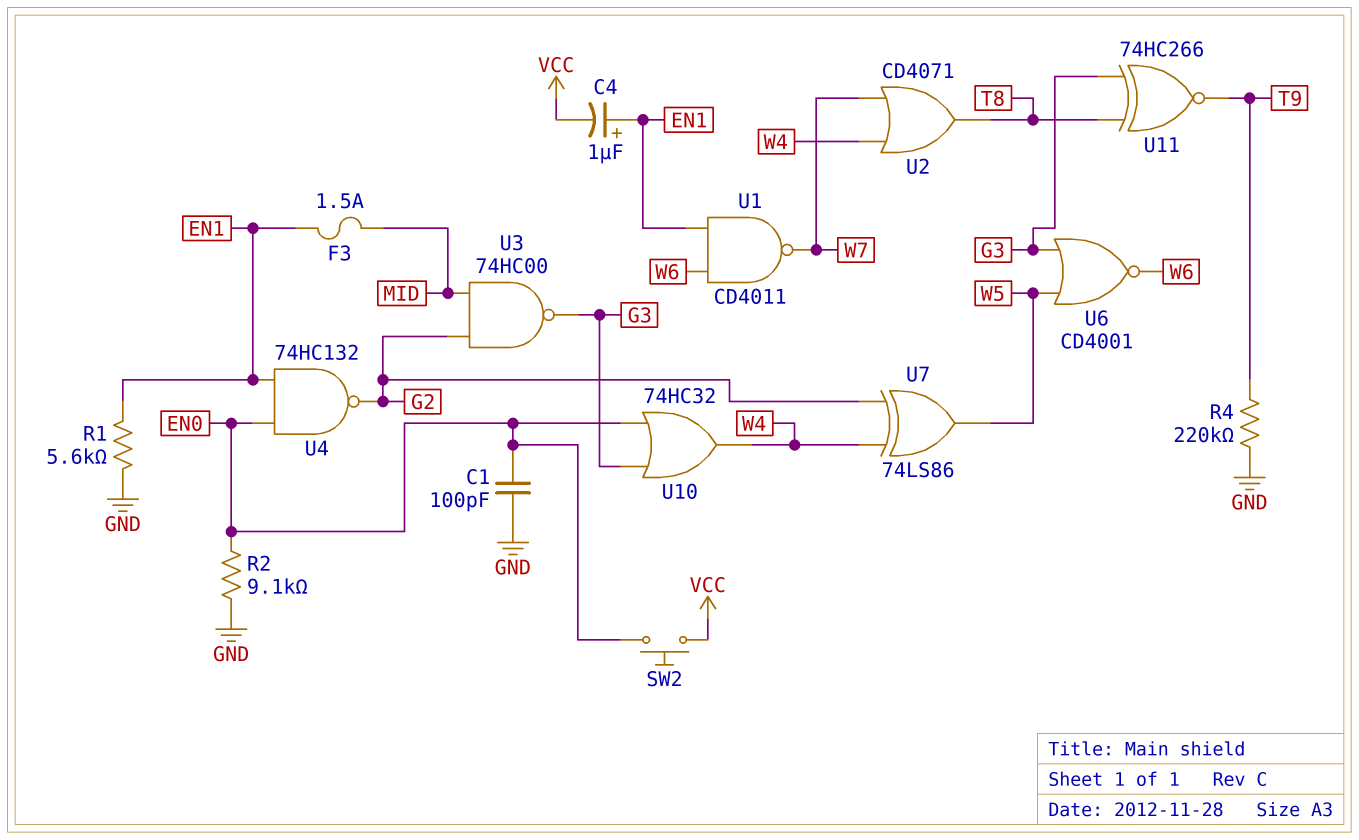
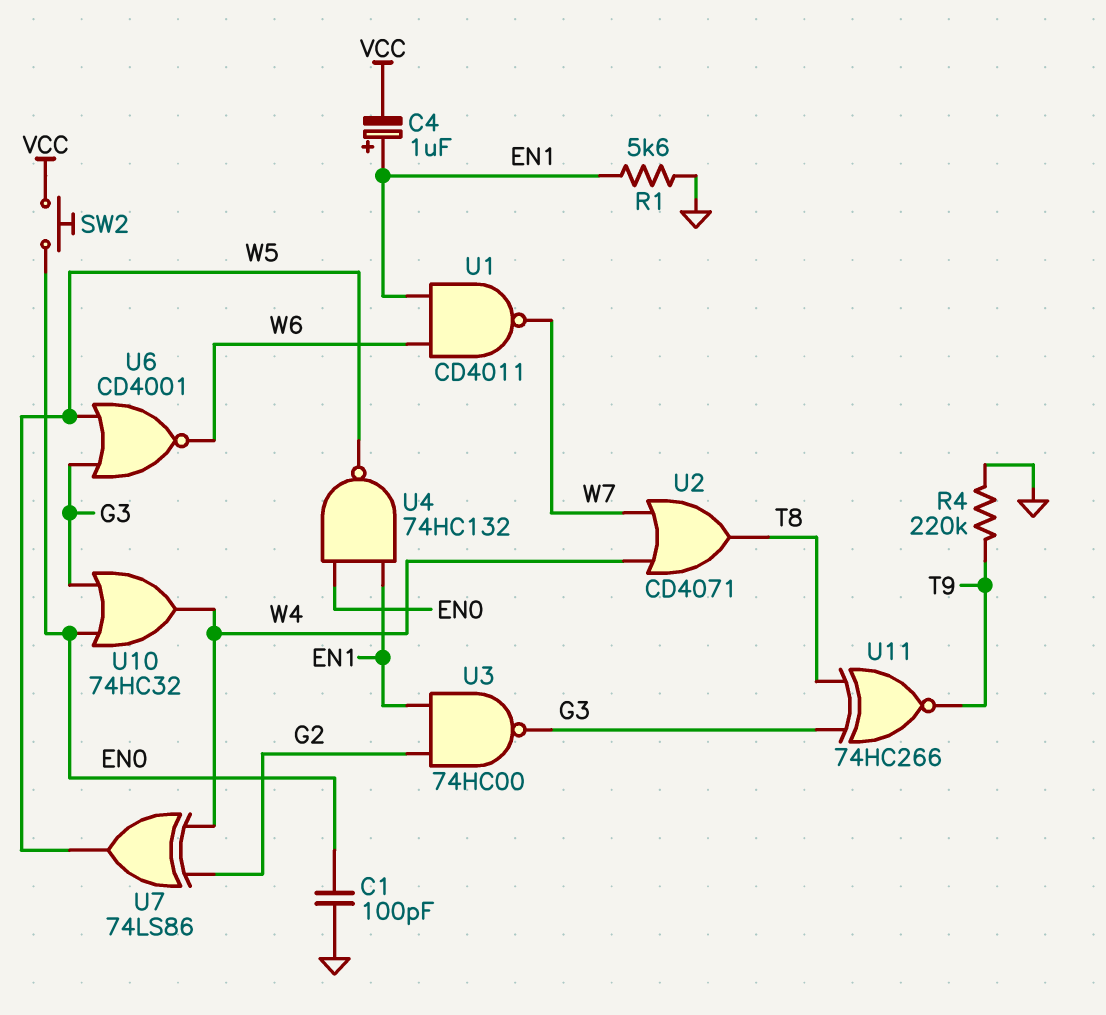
F3: 1.5A (EN1, MID) -> none
R2: 9.1k (EN0, GND) -> none
U3: NAND 74HC00 (in G2, in MID, out G3) -> NAND 74HC00 (in EN1, in G2, out G3)
U4: NAND 74HC132 (in EN0, in EN1, out G2) -> NAND 74HC132 (in EN0, in EN1, out W5)

